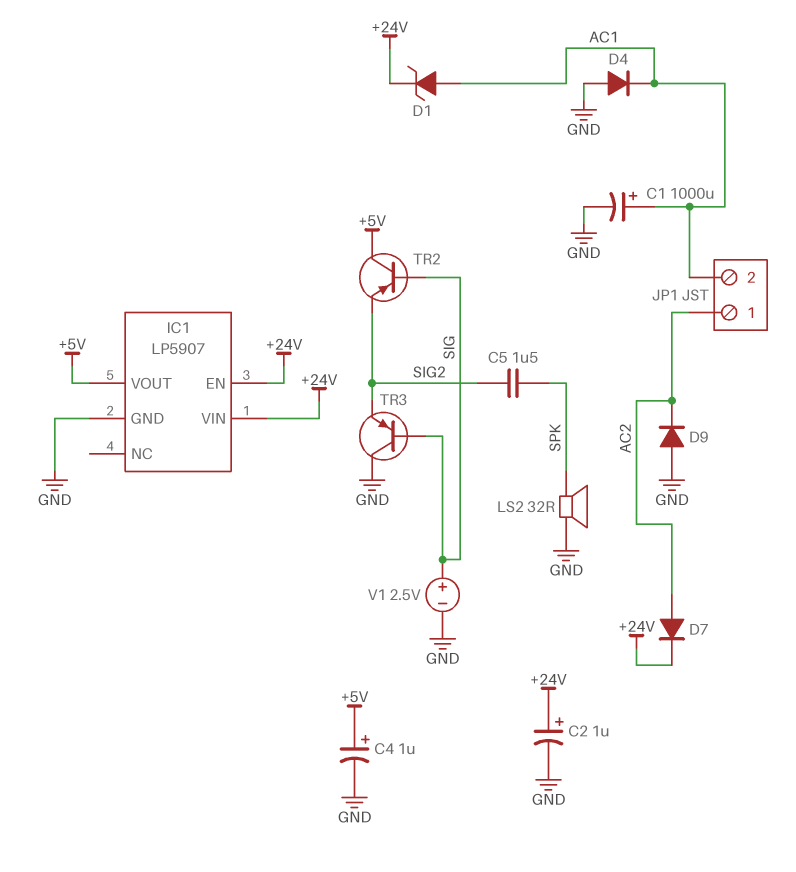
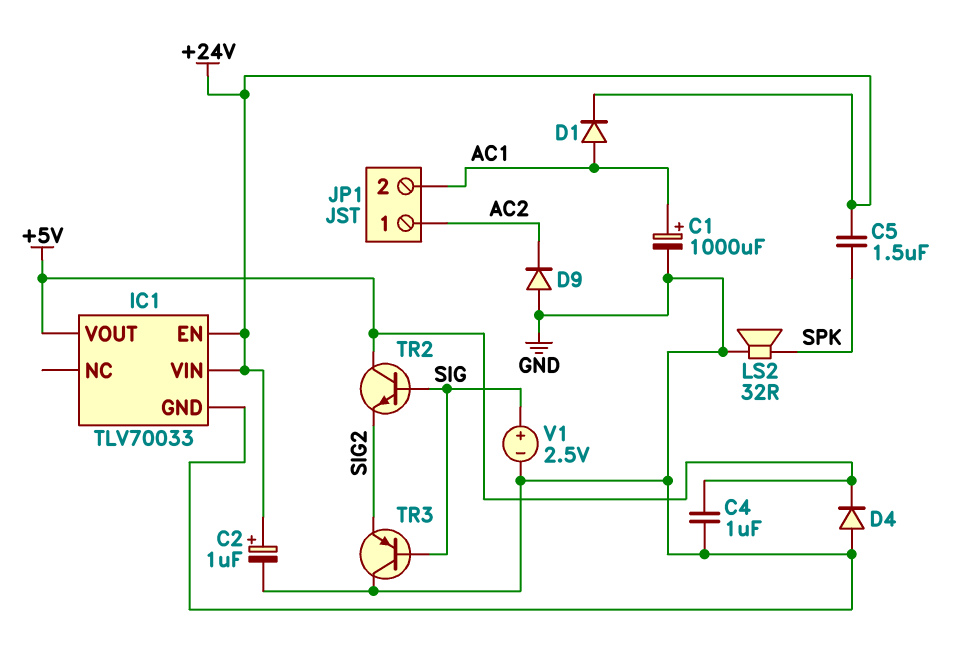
C4: 1uF (plus +5V, minus GND) -> 1uF (+5V, GND)
C5: 1.5uF (SIG2, SPK) -> 1.5uF (+24V, SPK)
D1: zener (A AC1, K +24V) -> diode (A AC1, K +24V)
D4: diode (A GND, K AC1) -> diode (A GND, K +5V)
D7: diode (A AC2, K +24V) -> none
IC1: LP5907 -> TLV70033
TR2: PNP (B SIG, C +5V, E SIG2) -> NPN (B SIG, C +5V, E SIG2)

